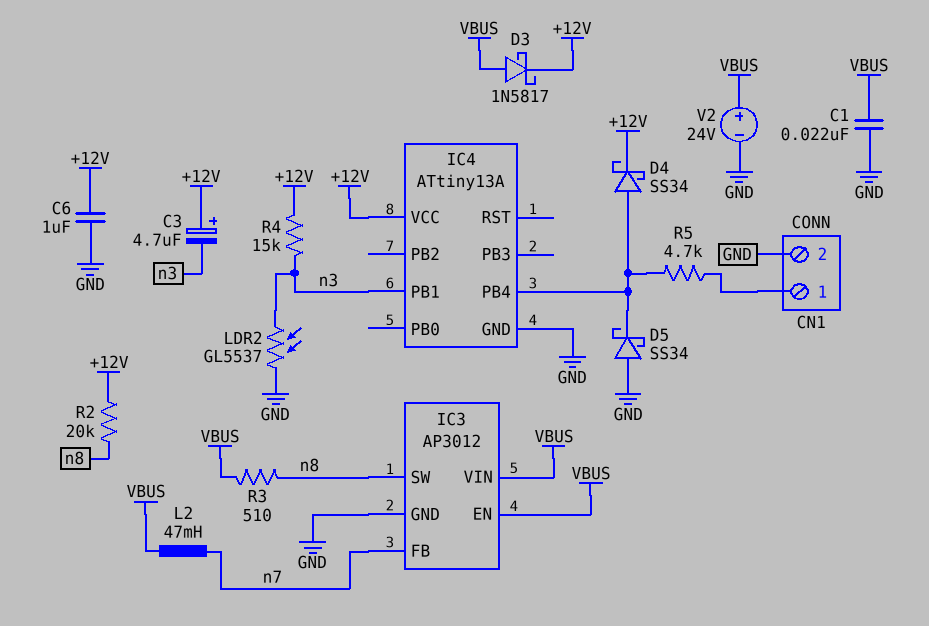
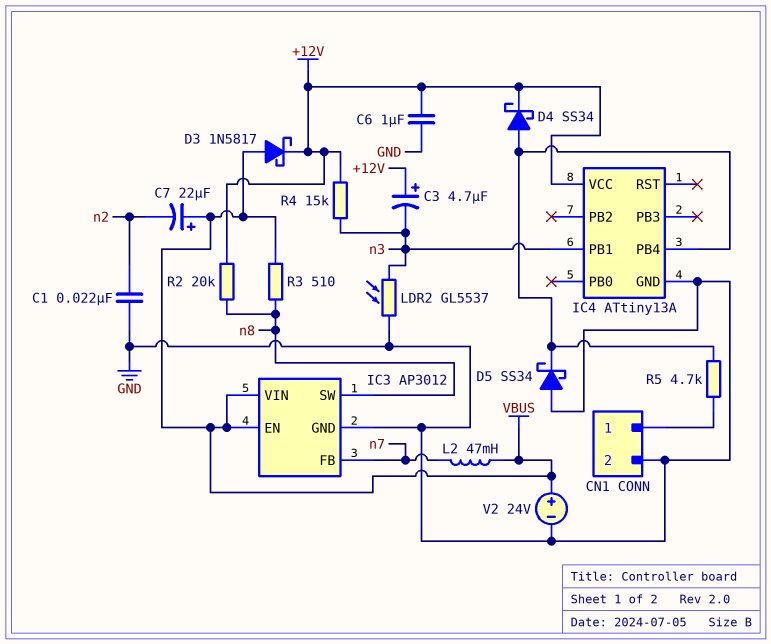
C1: 22nF (GND, VBUS) -> 22nF (GND, n2)
C7: none -> 22uF (plus VBUS, minus n2)

